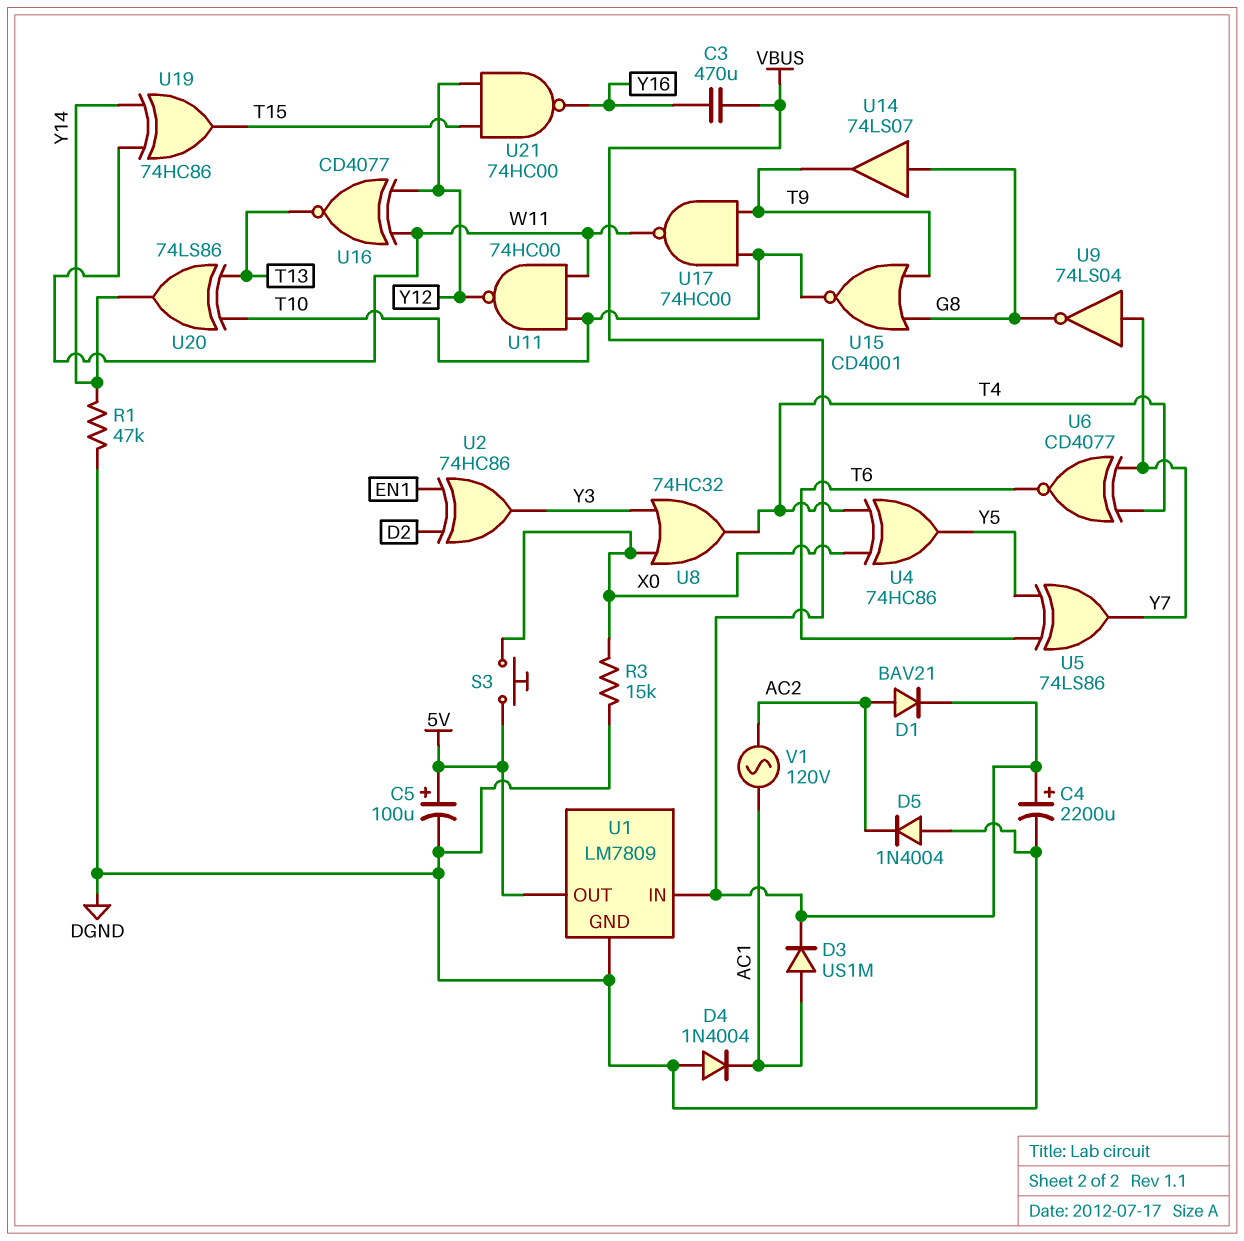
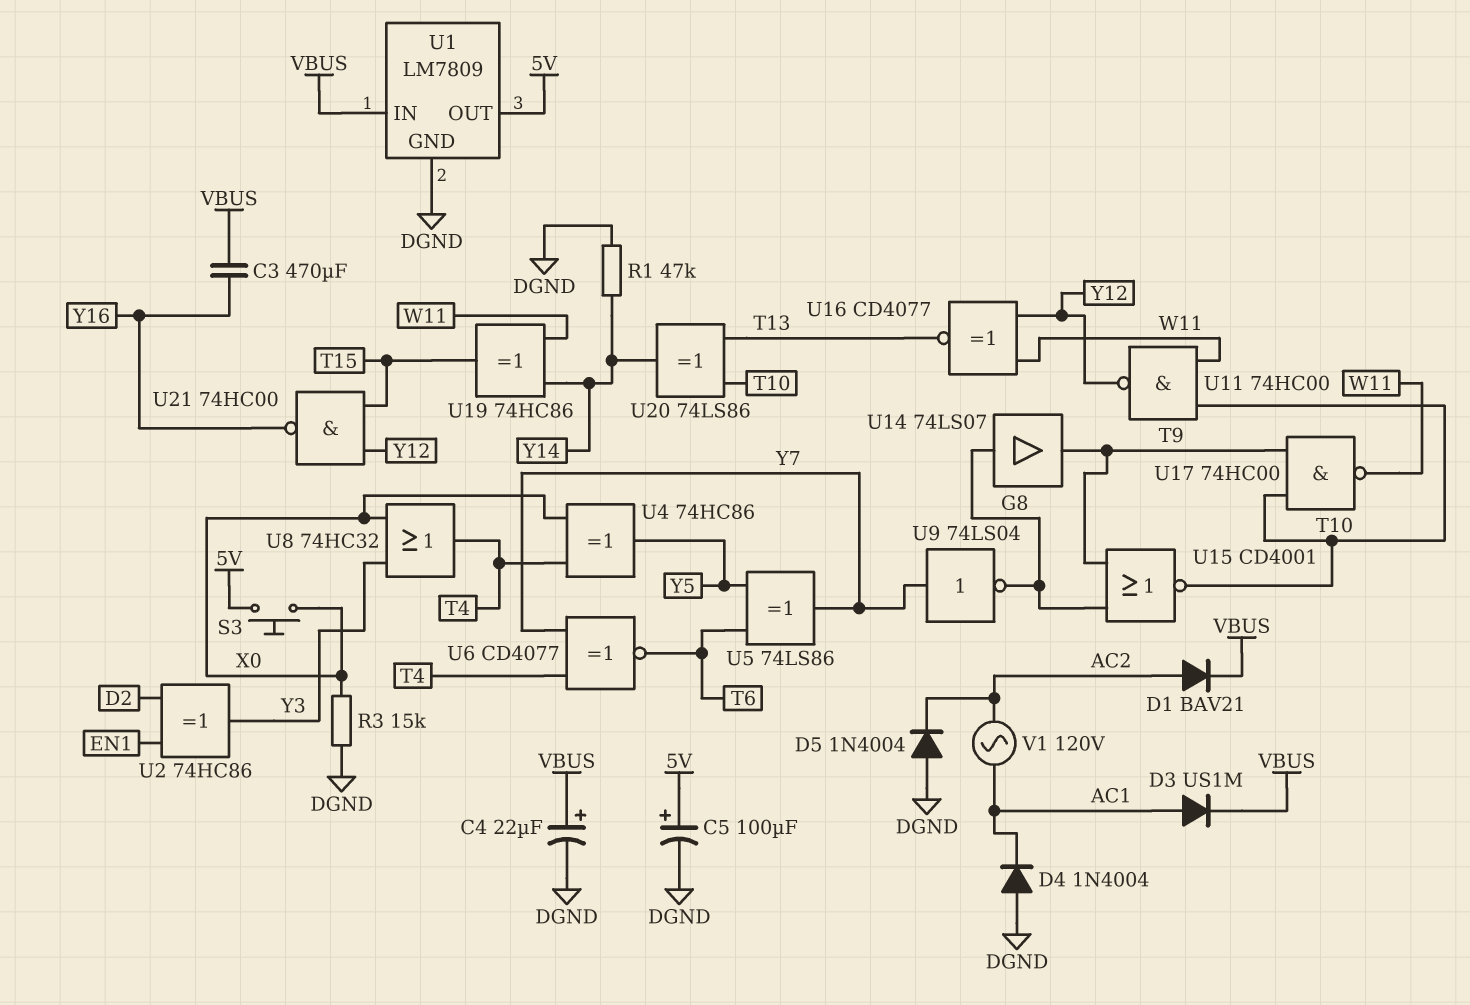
C4: 2200uF (plus VBUS, minus DGND) -> 22uF (plus VBUS, minus DGND)

